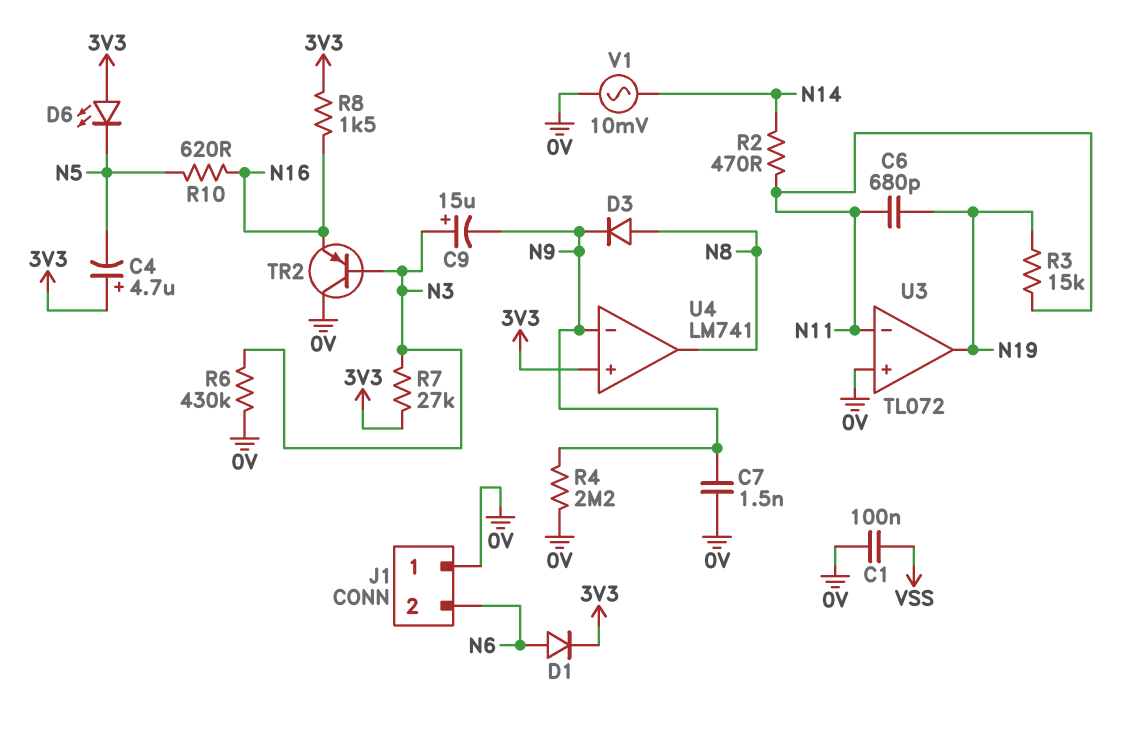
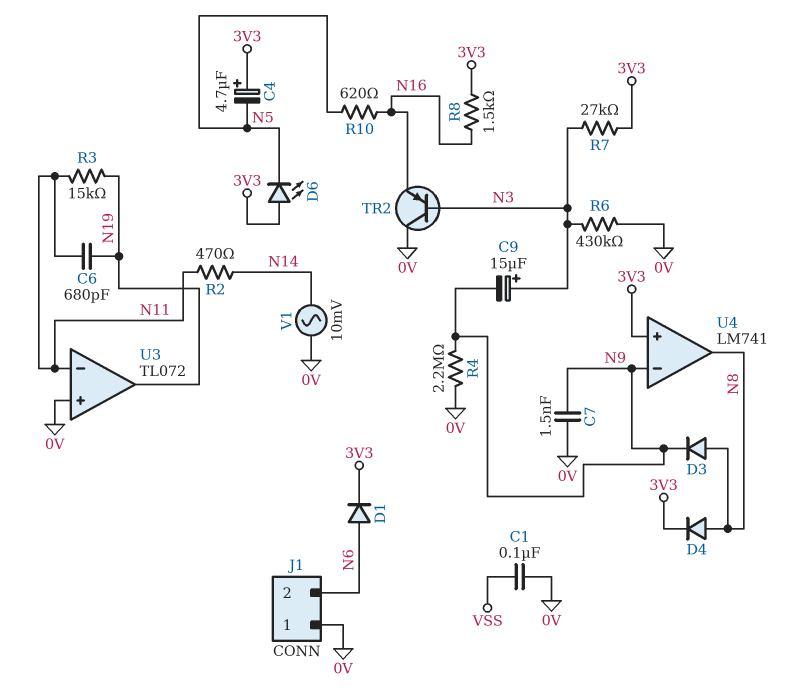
D4: none -> diode (A N8, K 3V3)

